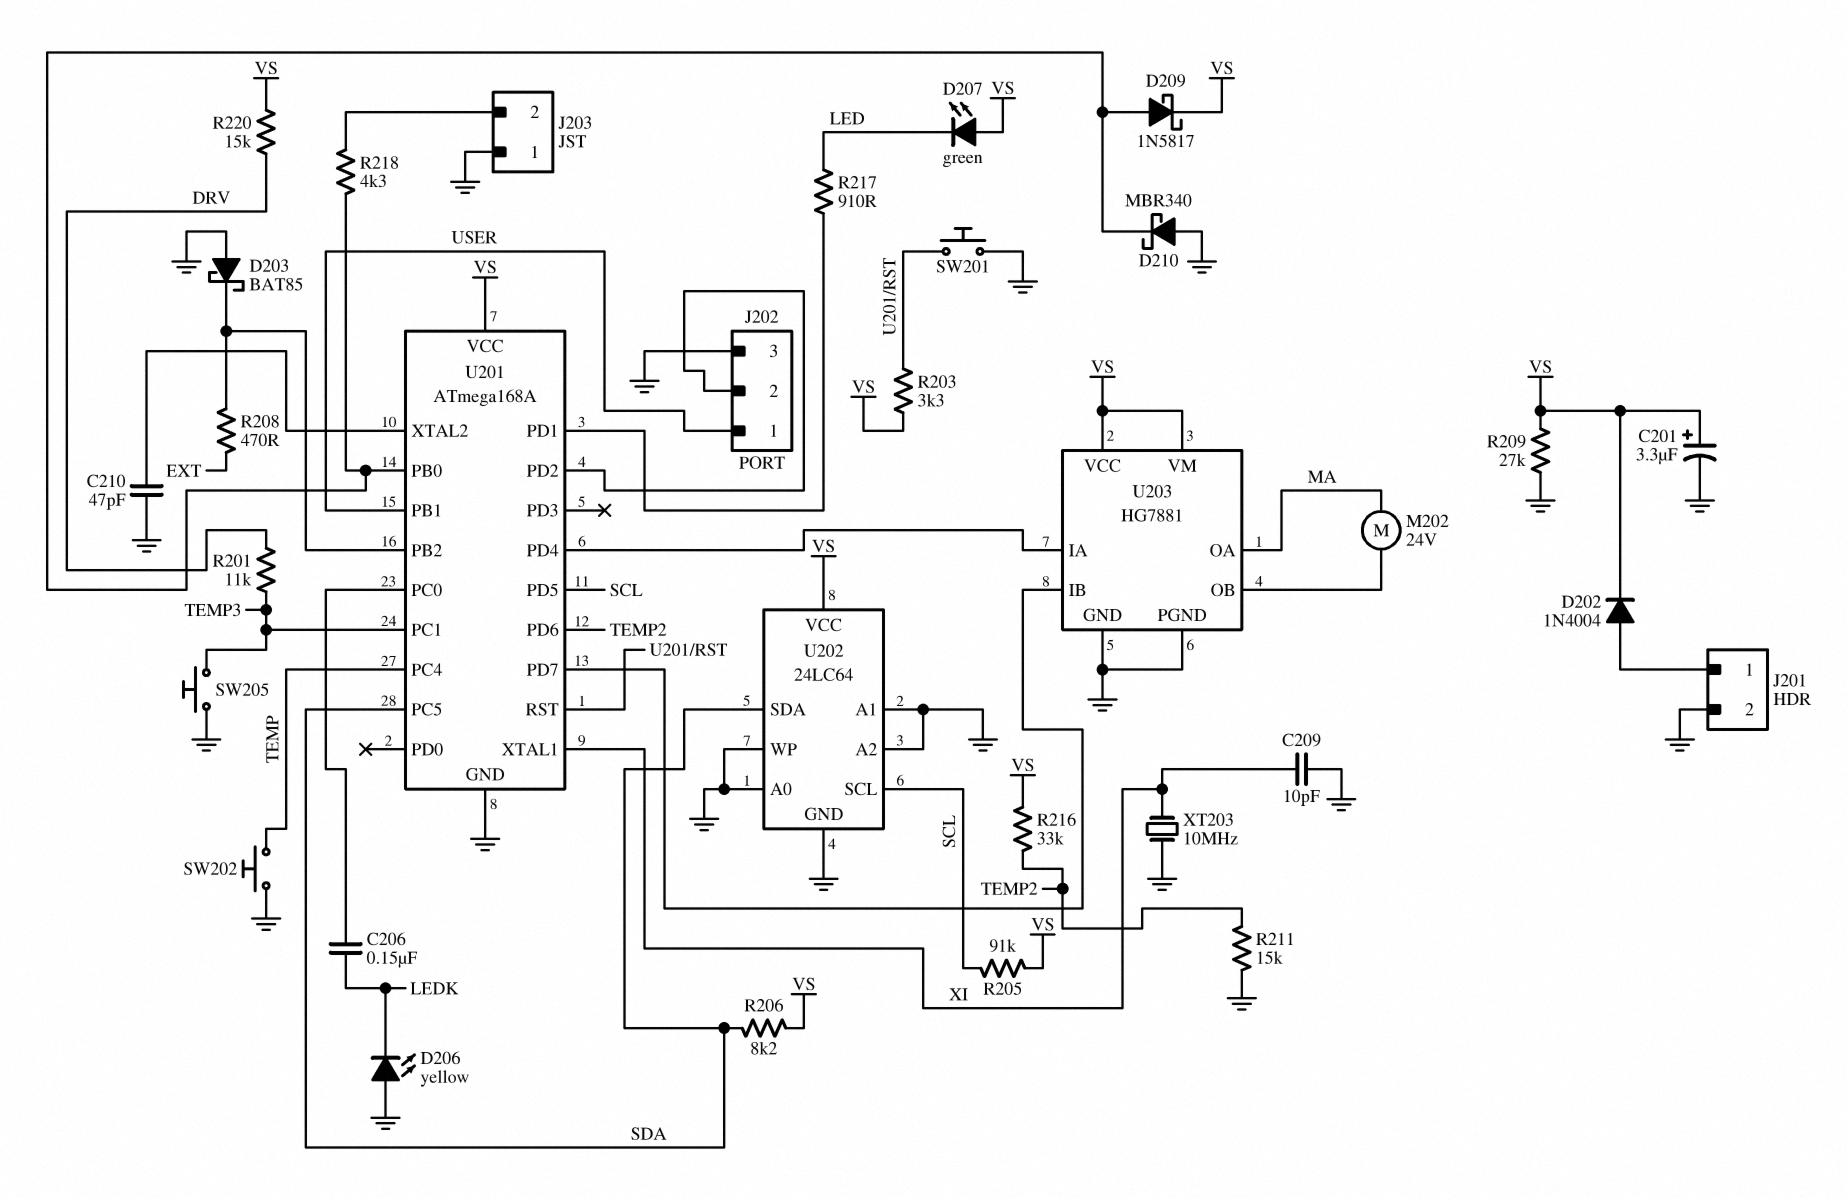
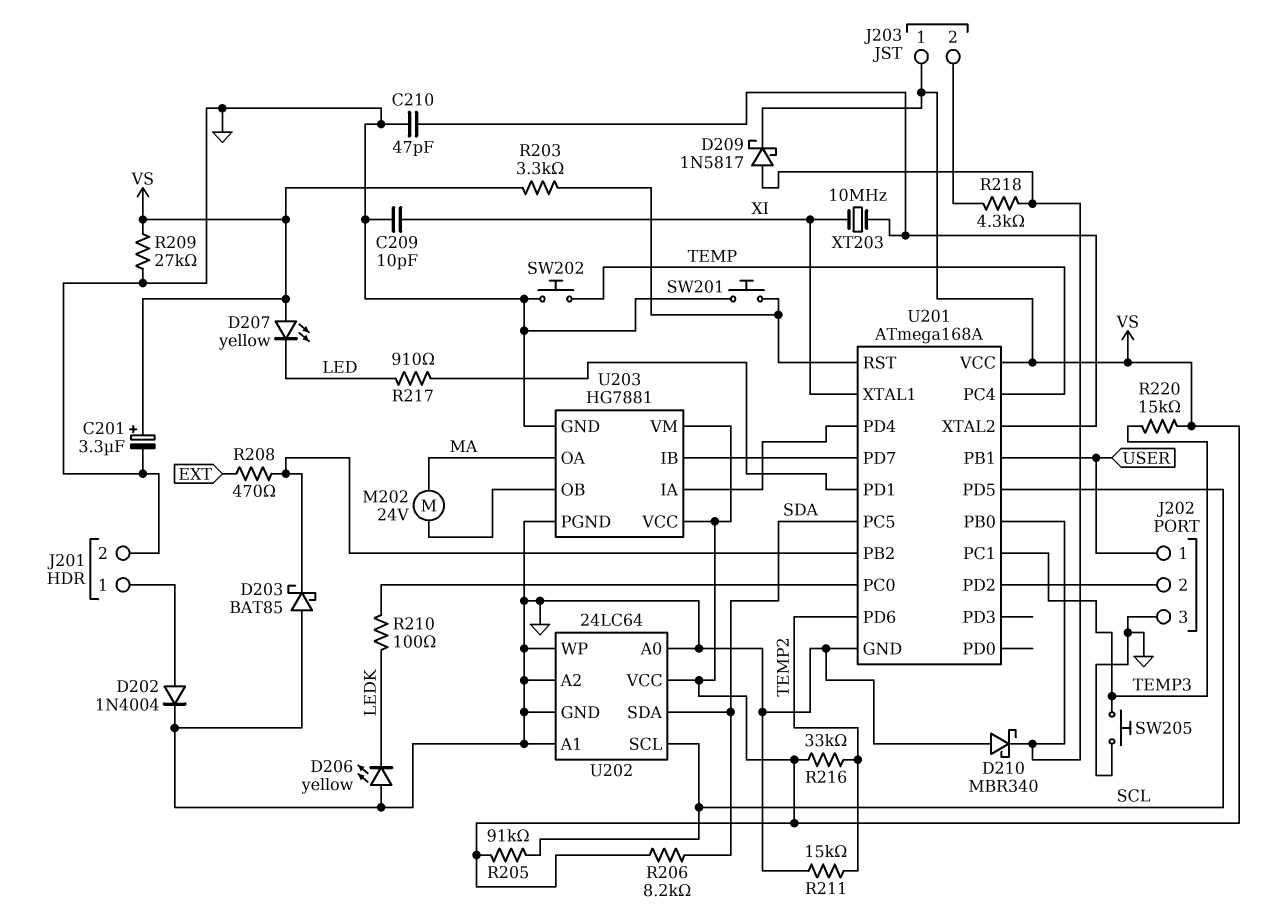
C206: 150nF (LEDK, U201/PC0) -> none
D202: diode 1N4004 (A J201/1, K VS) -> diode 1N4004 (A J201/1, K GND)
D207: LED green (A VS, K LED) -> LED yellow (A VS, K LED)
J203 pin 1: GND -> VS
R201: 11k (DRV, TEMP3) -> none
R210: none -> 100 (LEDK, U201/PC0)
R220: 15k (DRV, VS) -> 15k (TEMP3, VS)
XT203: 10MHz (GND, XI) -> 10MHz (U201/XTAL2, XI)

